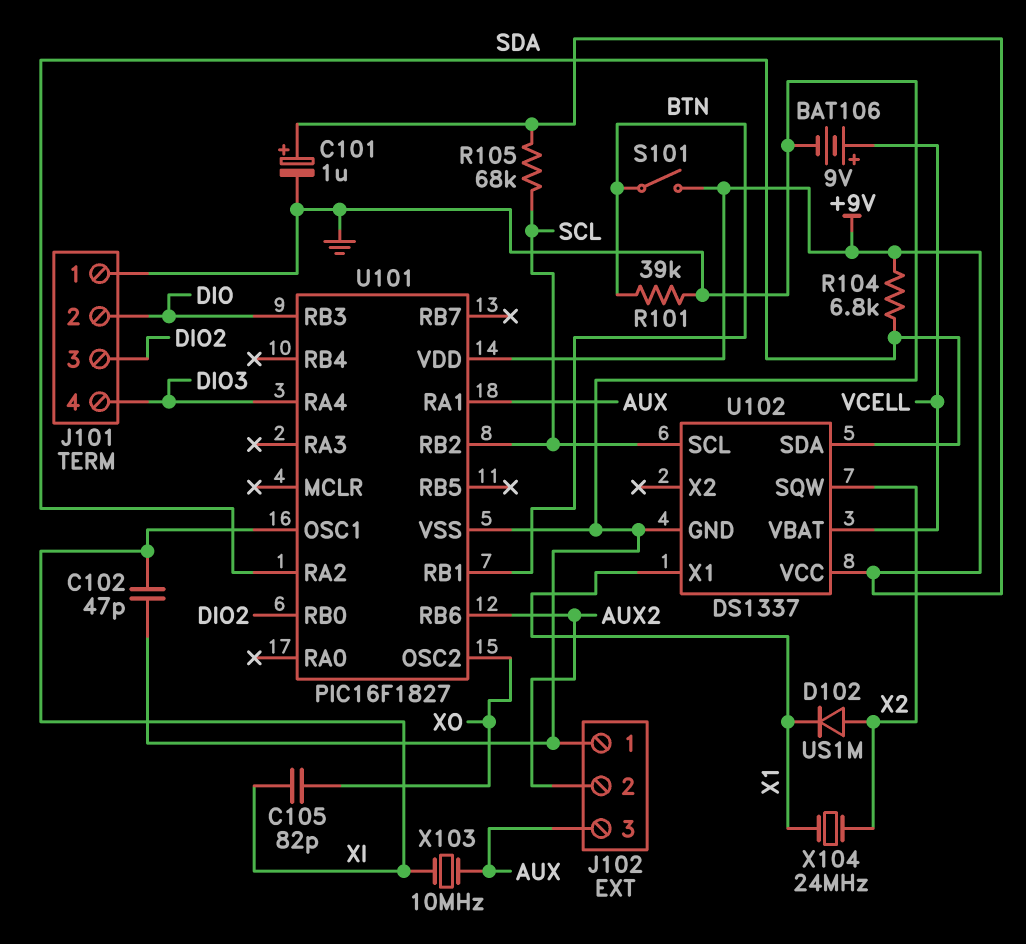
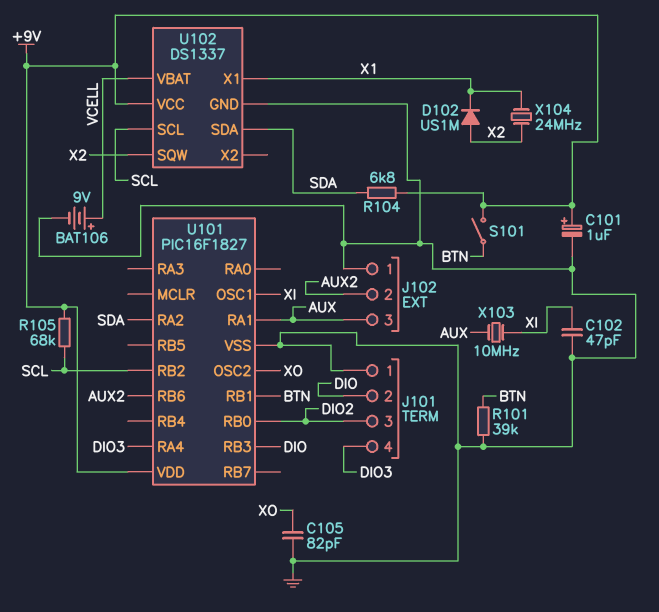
C105: 82pF (XI, XO) -> 82pF (GND, XO)

